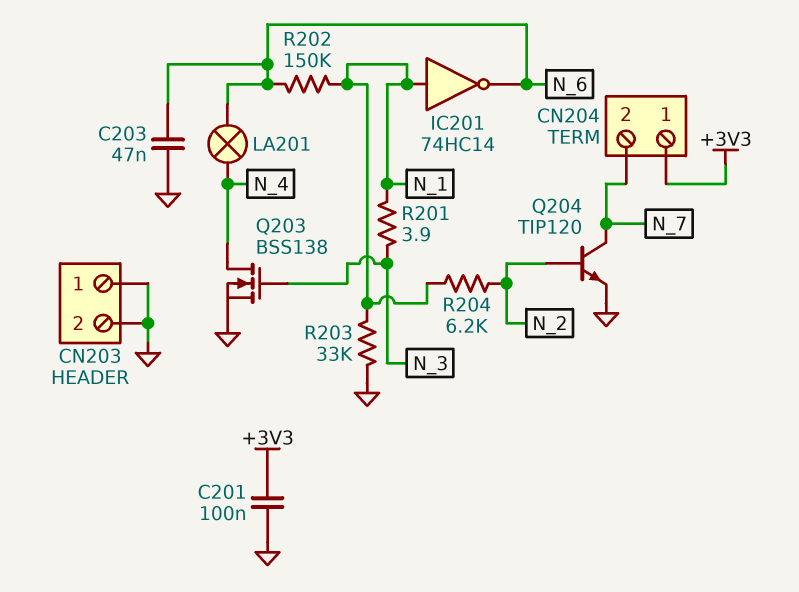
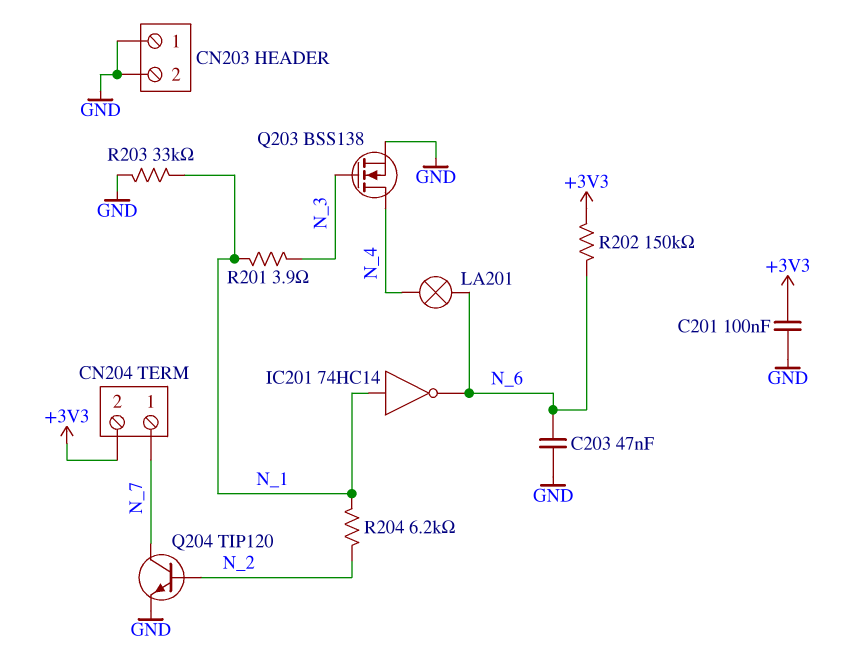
CN204 pin 1: +3V3 -> N_7
CN204 pin 2: N_7 -> +3V3
R202: 150k (N_1, N_6) -> 150k (+3V3, N_6)

